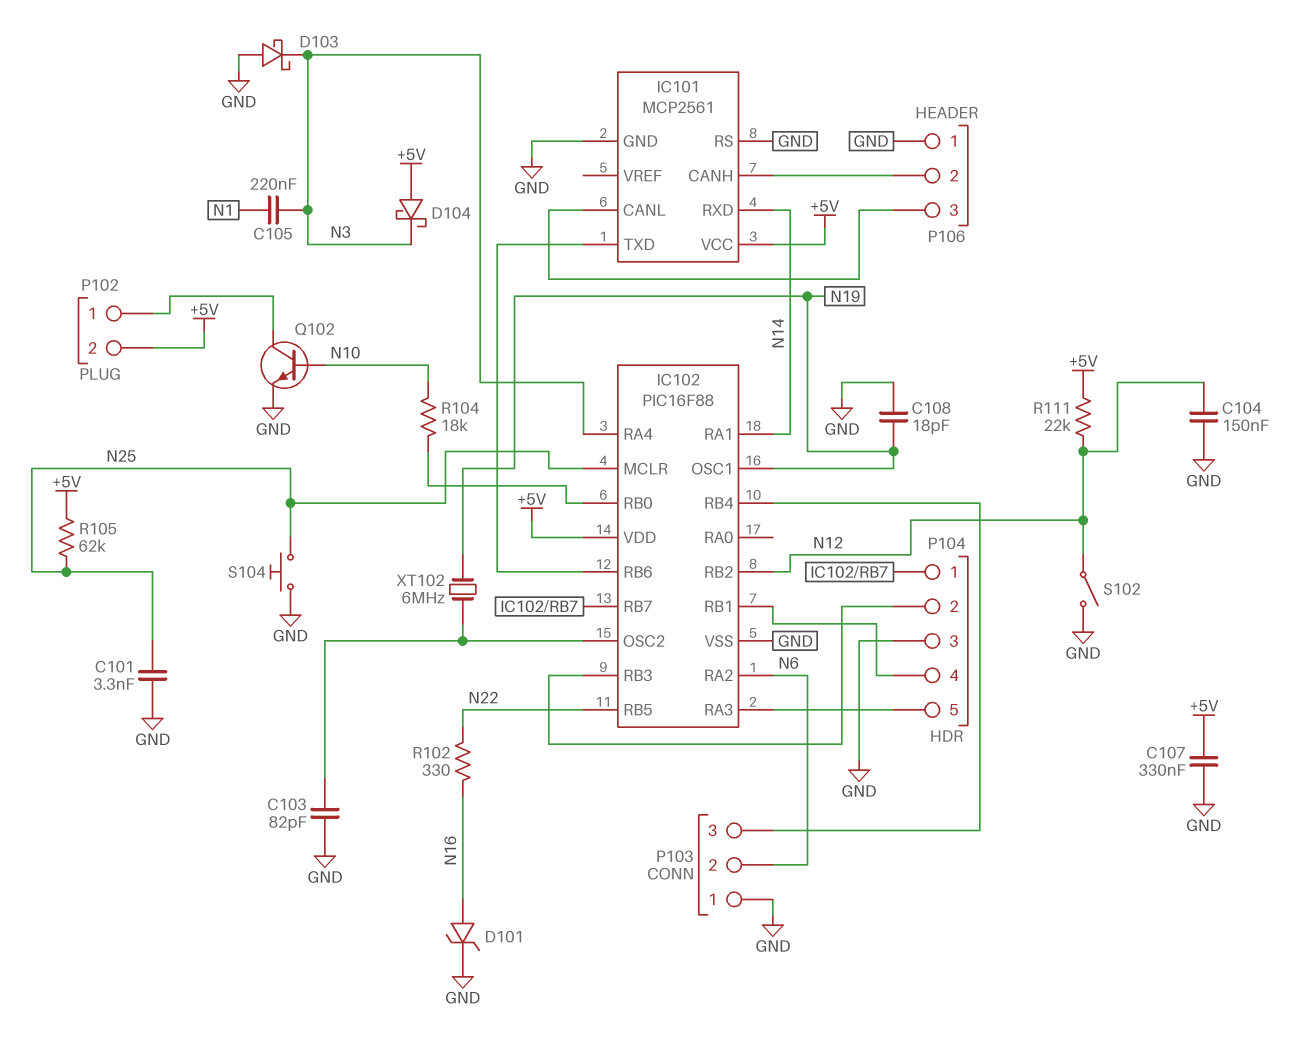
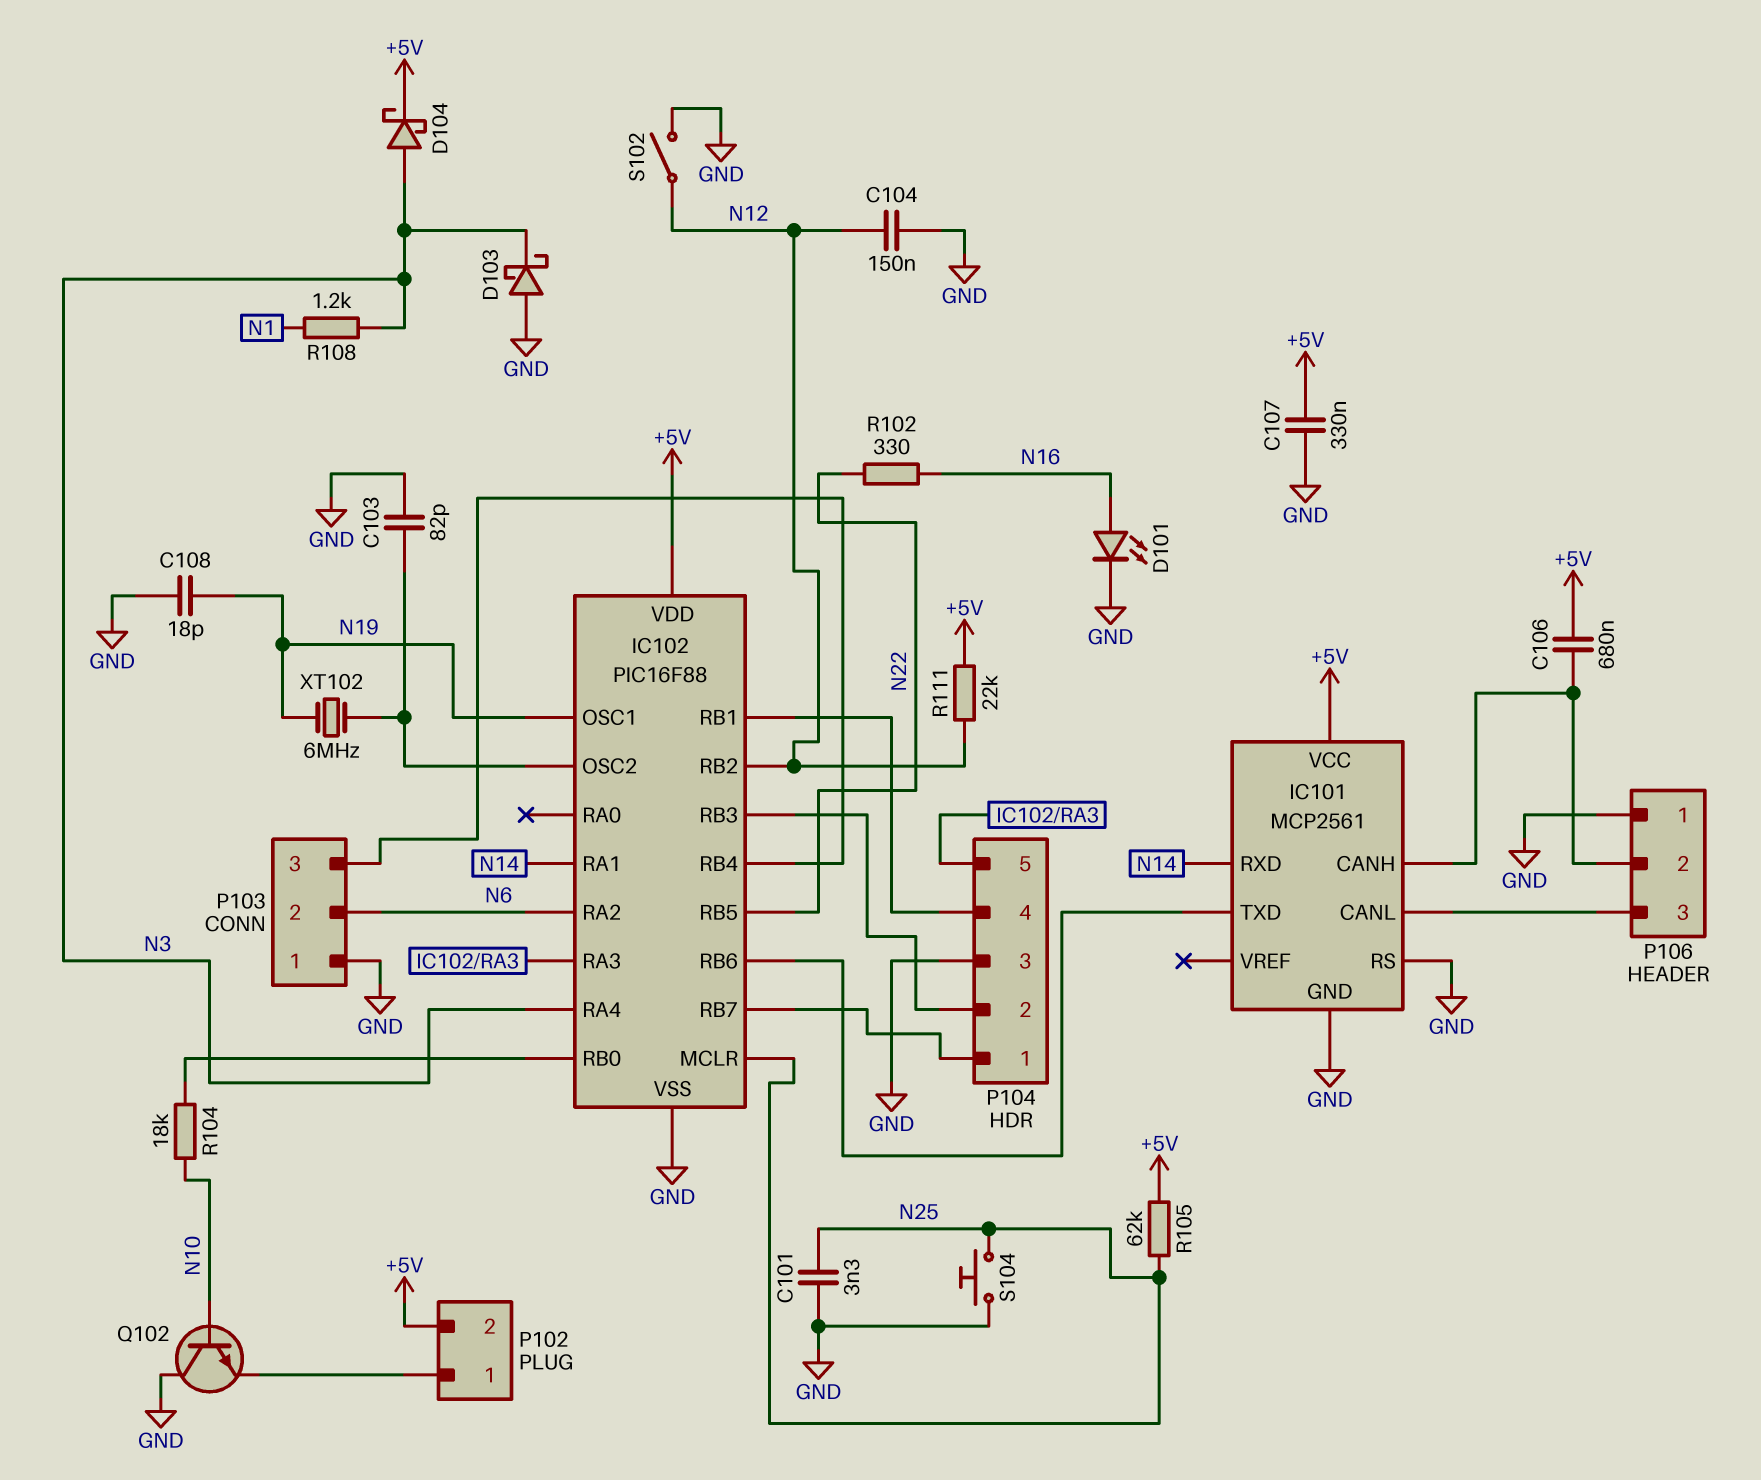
C105: 220nF (N1, N3) -> none
C106: none -> 680nF (+5V, IC101/CANH)
D101: zener (A N16, K GND) -> LED (A N16, K GND)
D104: schottky (A +5V, K N3) -> schottky (A N3, K +5V)
Q102: NPN (B N10, C P102/1, E GND) -> NPN (B N10, C GND, E P102/1)
R108: none -> 1.2k (N1, N3)

